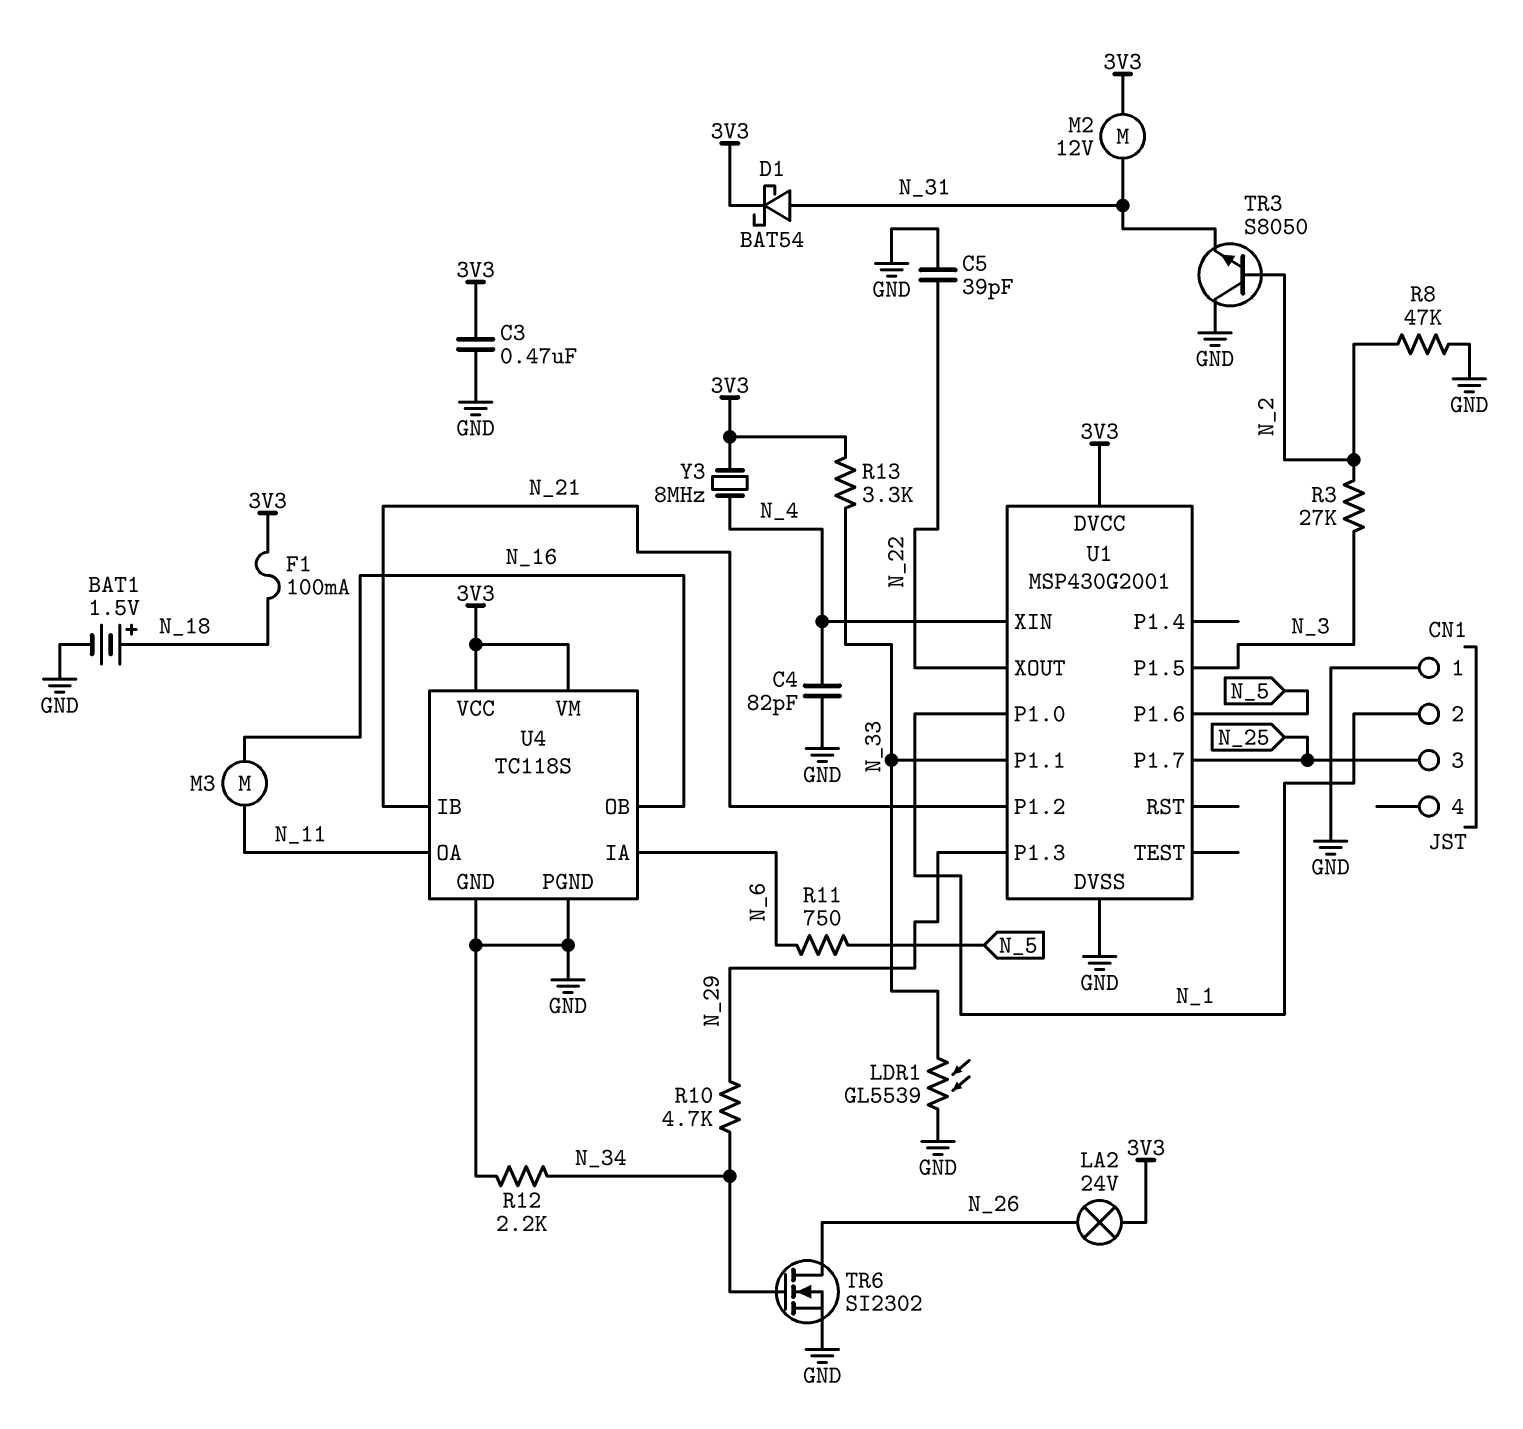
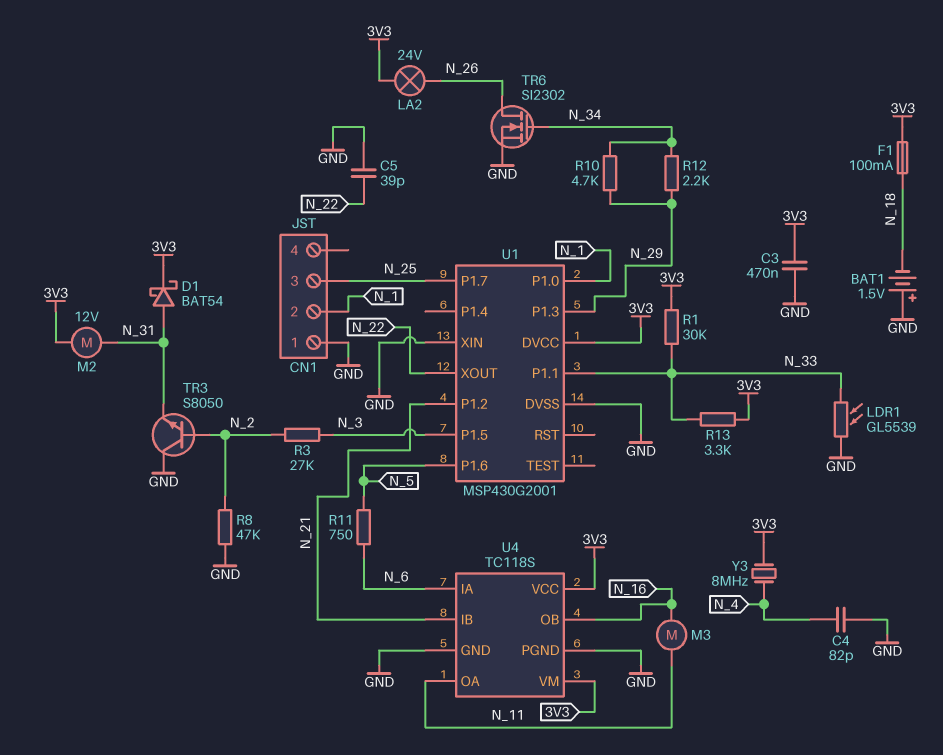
BAT1: 1.5V (plus N_18, minus GND) -> 1.5V (plus GND, minus N_18)
R1: none -> 30k (3V3, N_33)
R12: 2.2k (GND, N_34) -> 2.2k (N_29, N_34)
U1 pin XIN: N_4 -> GND

